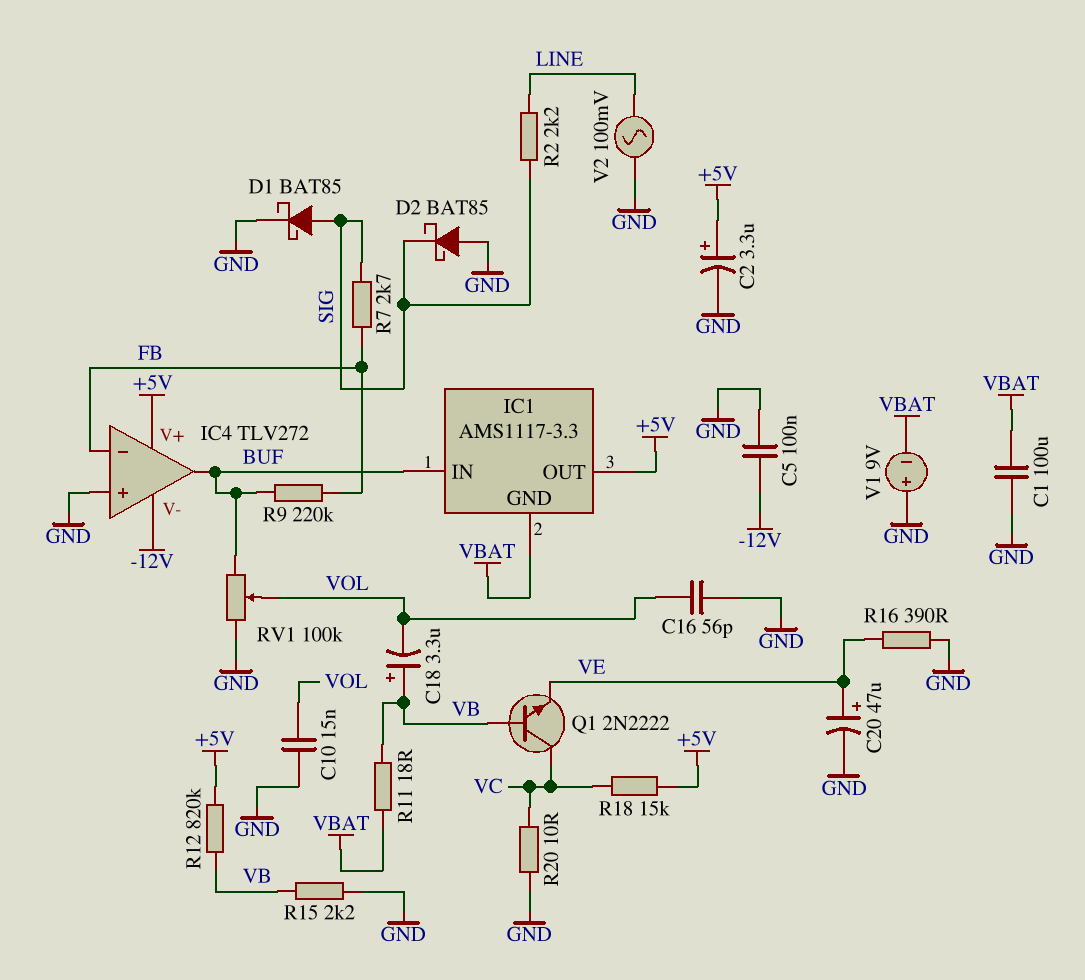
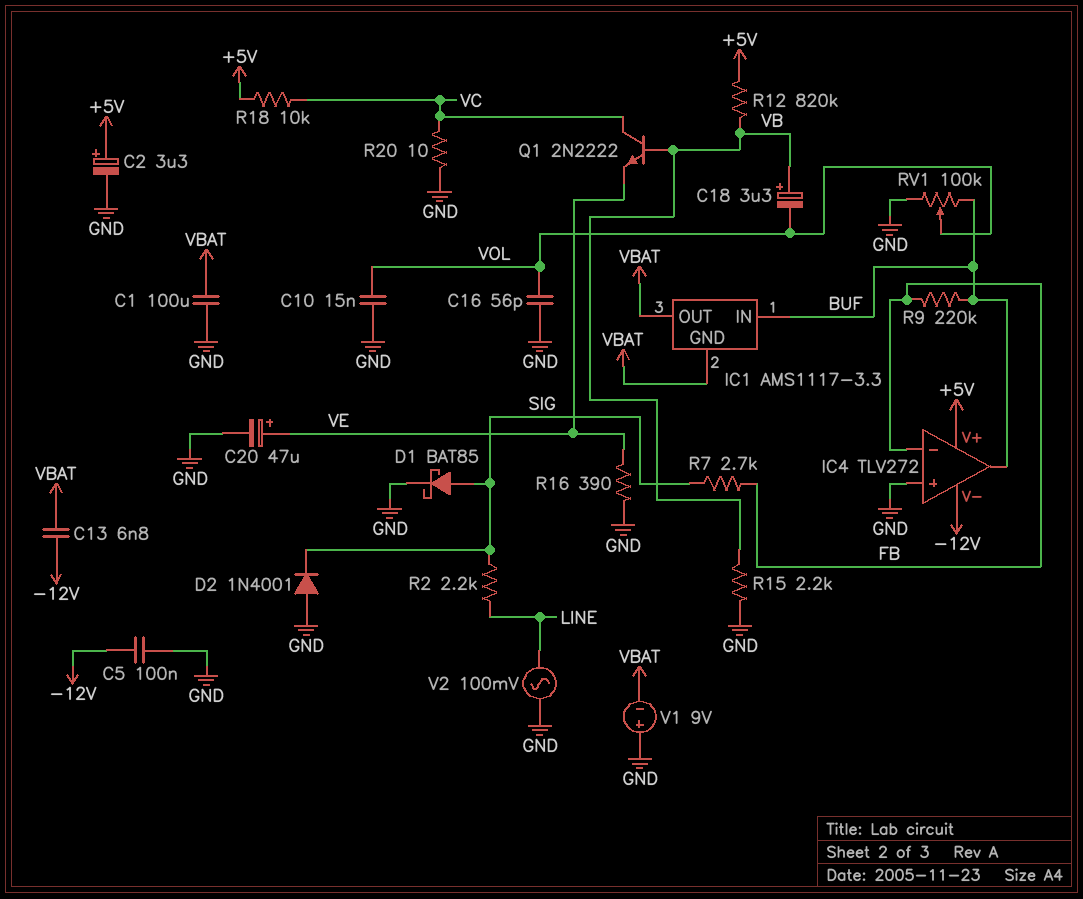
C13: none -> 6.8nF (-12V, VBAT)
D2: schottky BAT85 (A GND, K SIG) -> diode 1N4001 (A GND, K SIG)
IC1 pin OUT: +5V -> VBAT
R11: 18 (VB, VBAT) -> none
R18: 15k (+5V, VC) -> 10k (+5V, VC)

